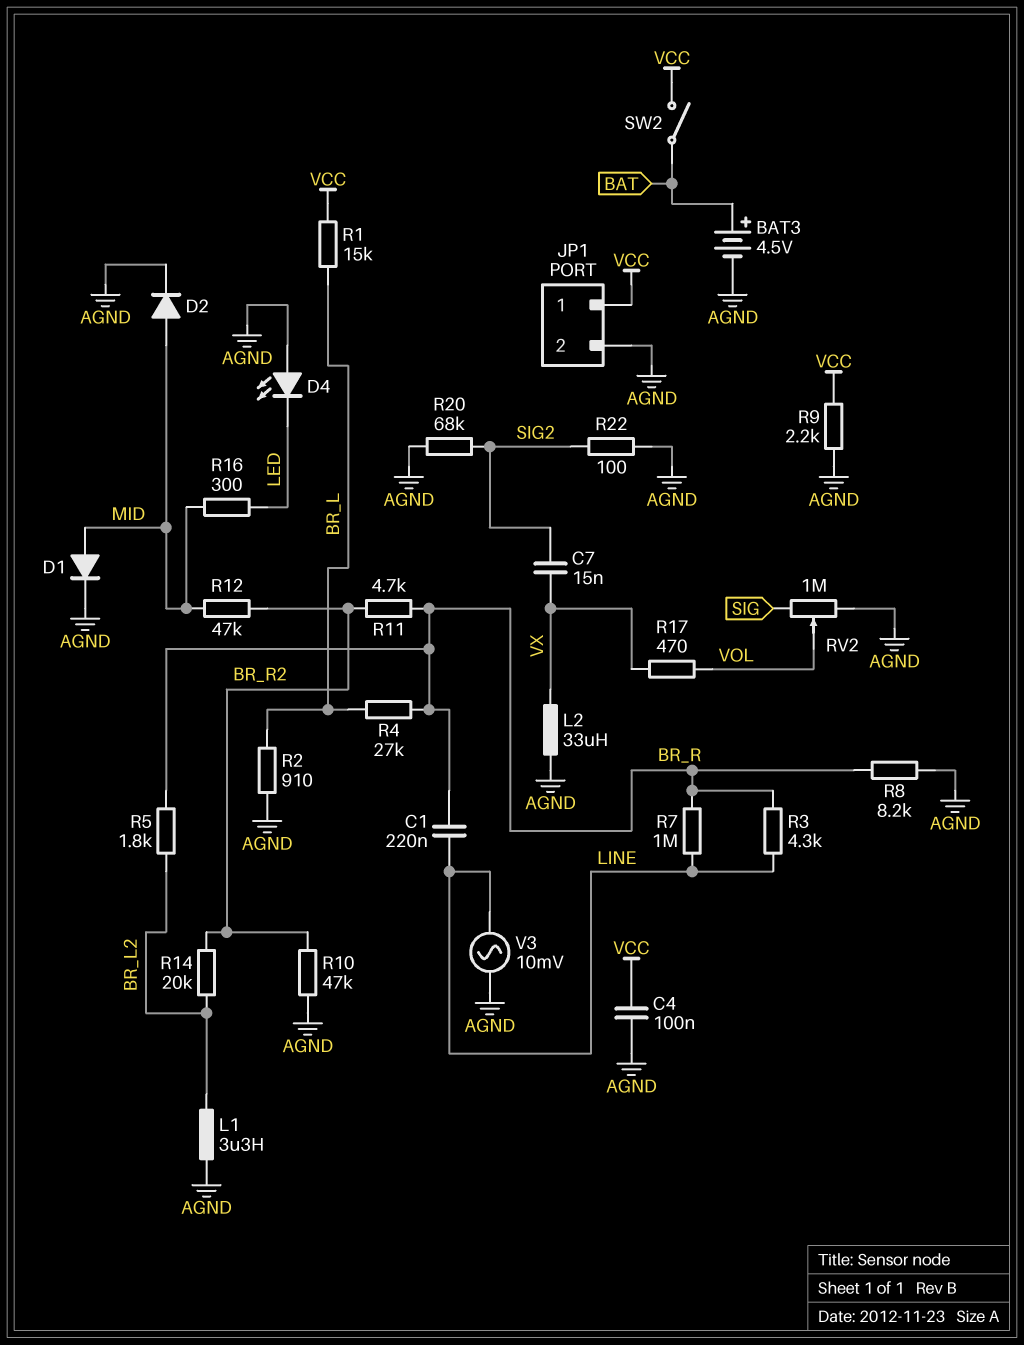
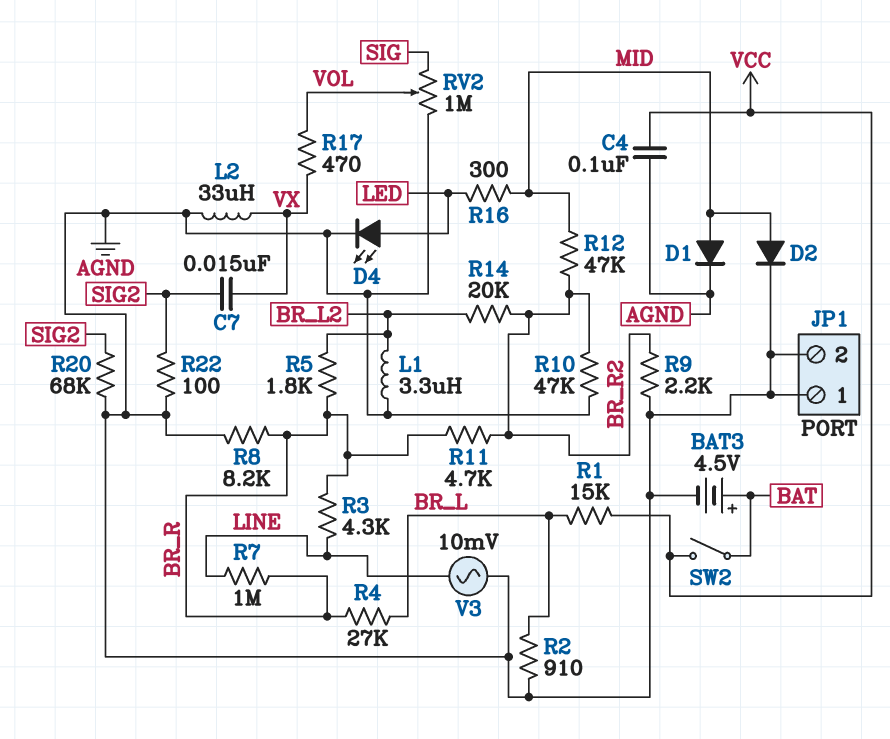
C1: 220nF (BR_R, LINE) -> none
D4: LED (A AGND, K LED) -> LED (A LED, K AGND)
JP1 pin 1: VCC -> AGND
R9: 2.2k (AGND, VCC) -> 2.2k (AGND, BR_R2)

